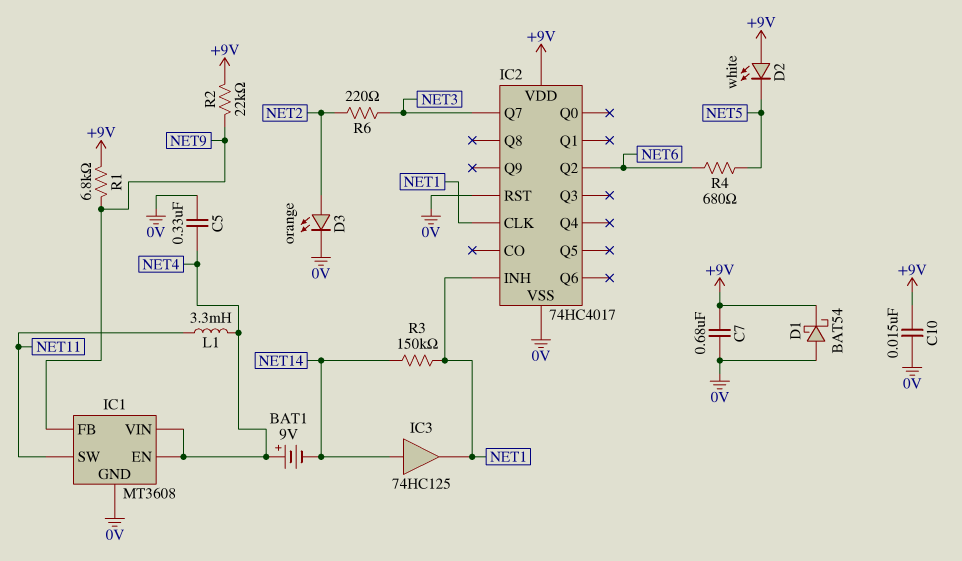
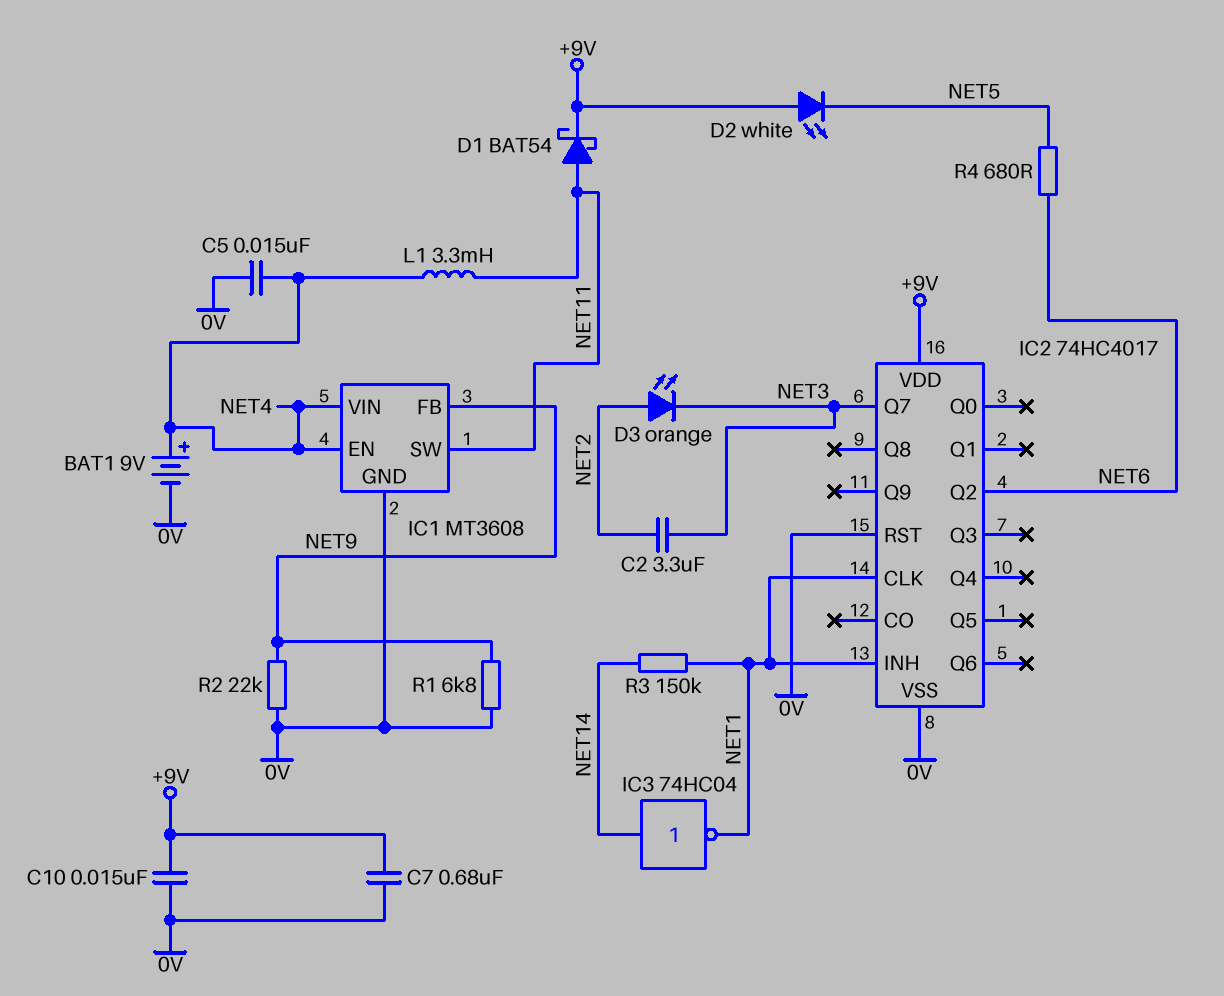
BAT1: 9V (plus NET4, minus NET14) -> 9V (plus NET4, minus 0V)
C2: none -> 3.3uF (NET2, NET3)
C5: 330nF (0V, NET4) -> 15nF (0V, NET4)
D1: schottky BAT54 (A 0V, K +9V) -> schottky BAT54 (A NET11, K +9V)
D3: LED orange (A NET2, K 0V) -> LED orange (A NET2, K NET3)
IC3: buffer 74HC125 (in NET14, out NET1) -> NOT 74HC04 (in NET14, out NET1)
R1: 6.8k (+9V, NET9) -> 6.8k (0V, NET9)
R2: 22k (+9V, NET9) -> 22k (0V, NET9)
R6: 220 (NET2, NET3) -> none

